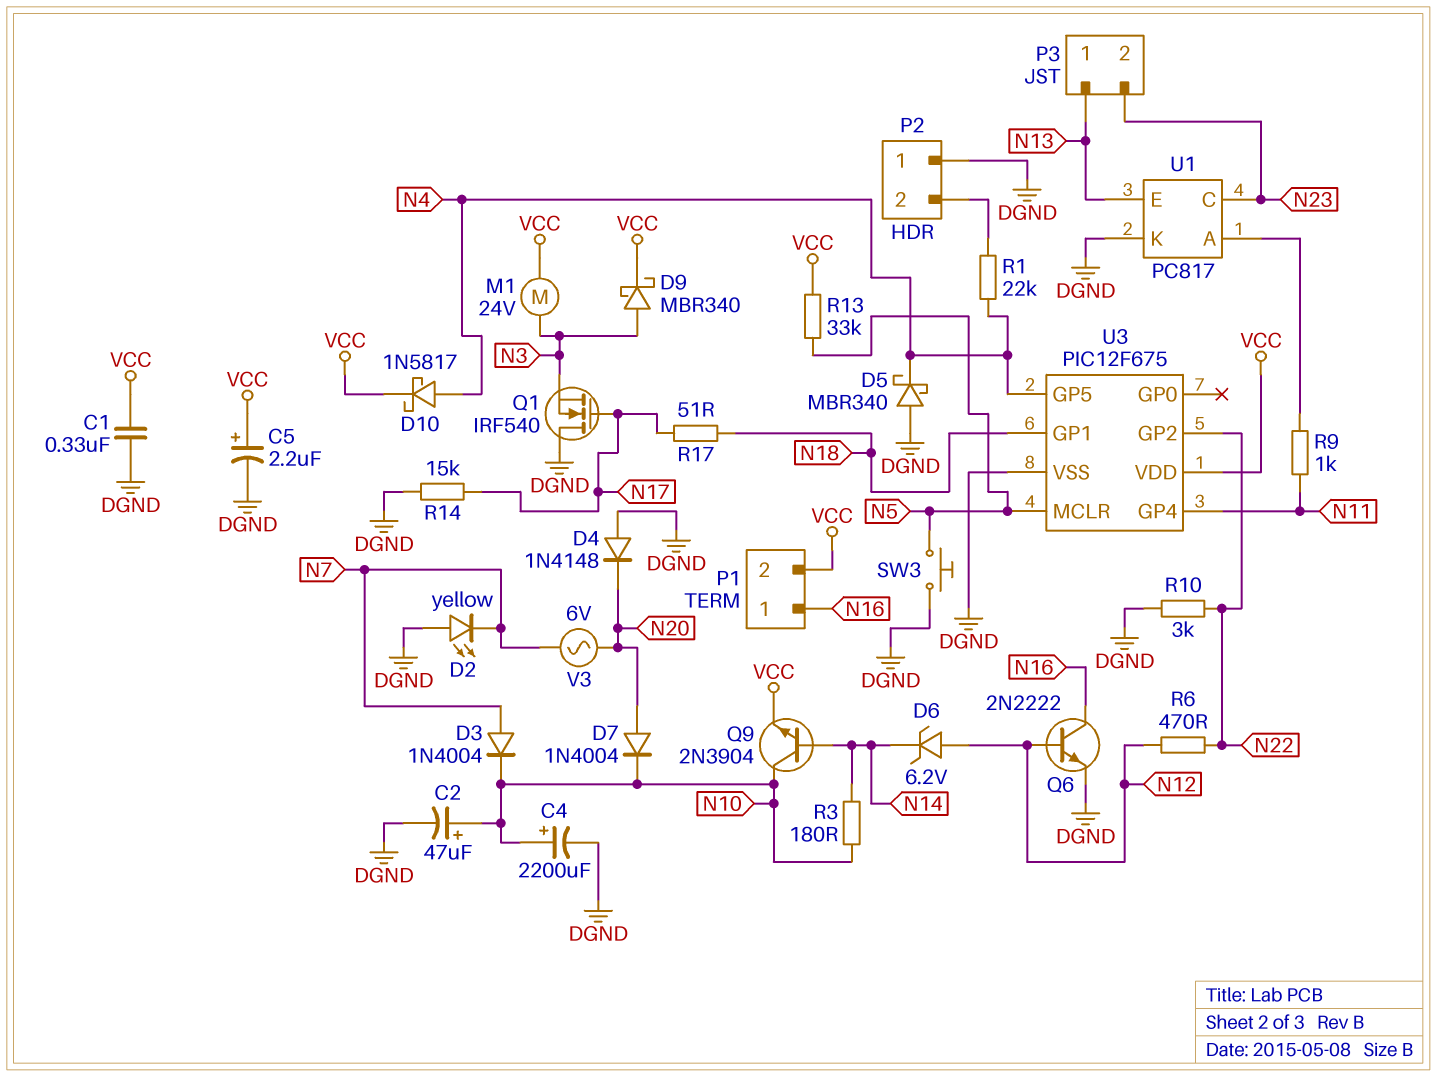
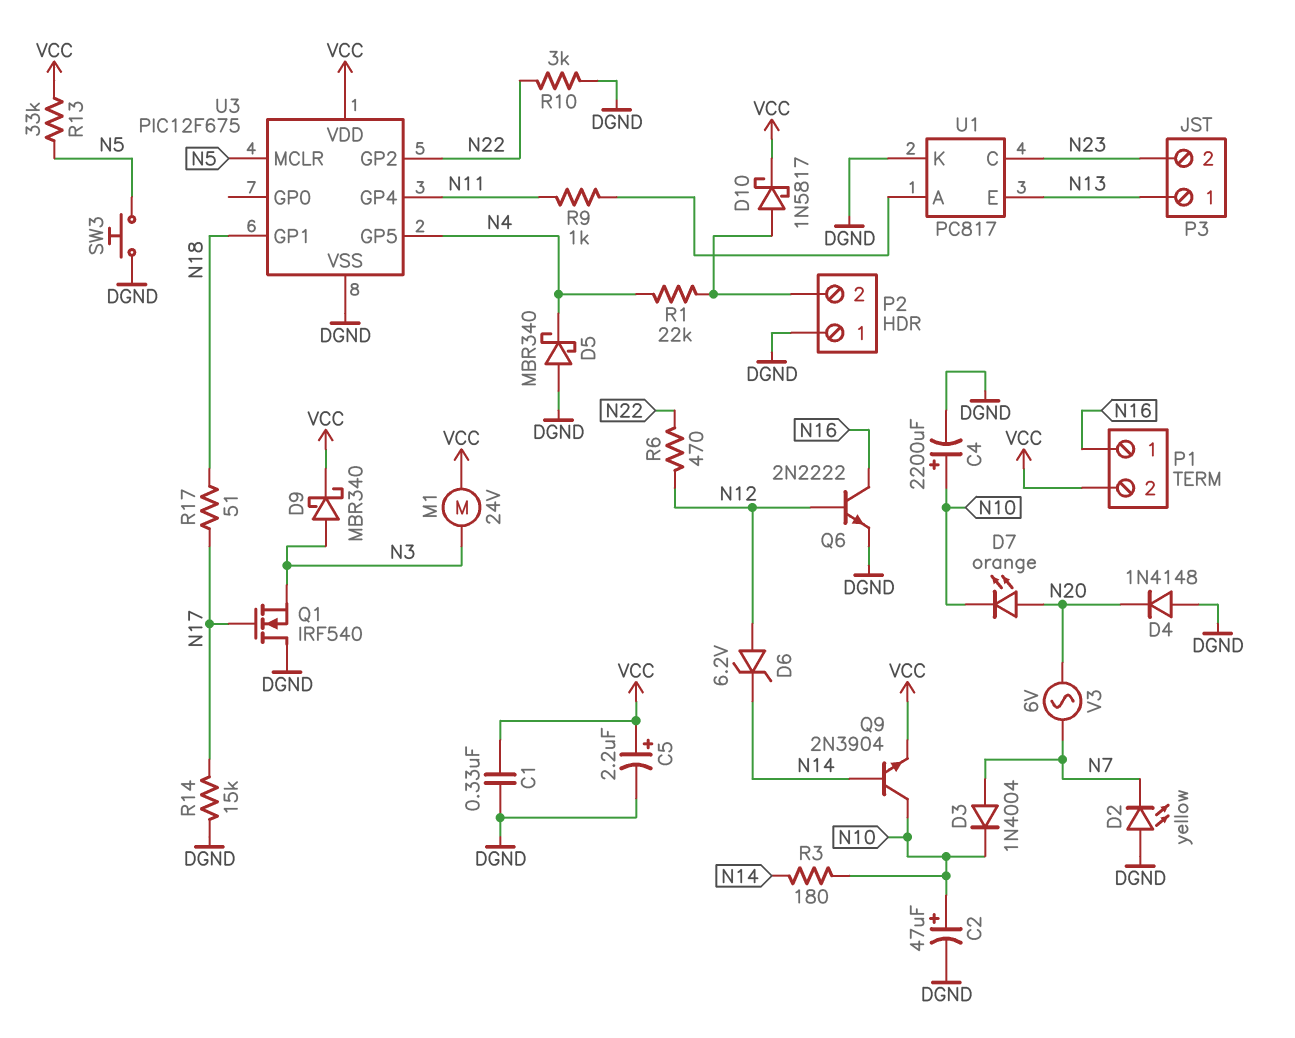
D7: diode 1N4004 (A N20, K N10) -> LED orange (A N20, K N10)
D10: schottky 1N5817 (A N4, K VCC) -> schottky 1N5817 (A P2/2, K VCC)

